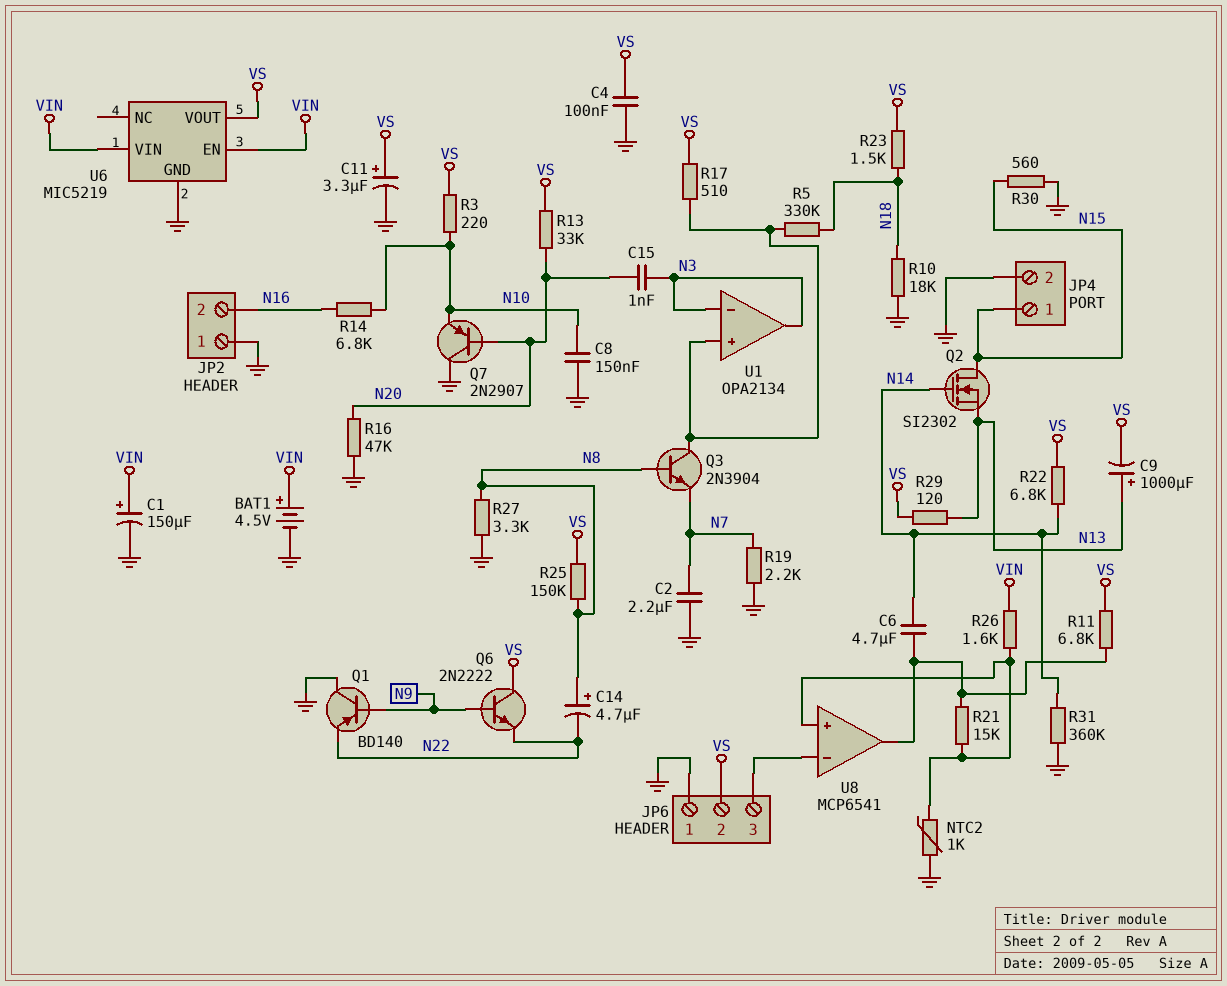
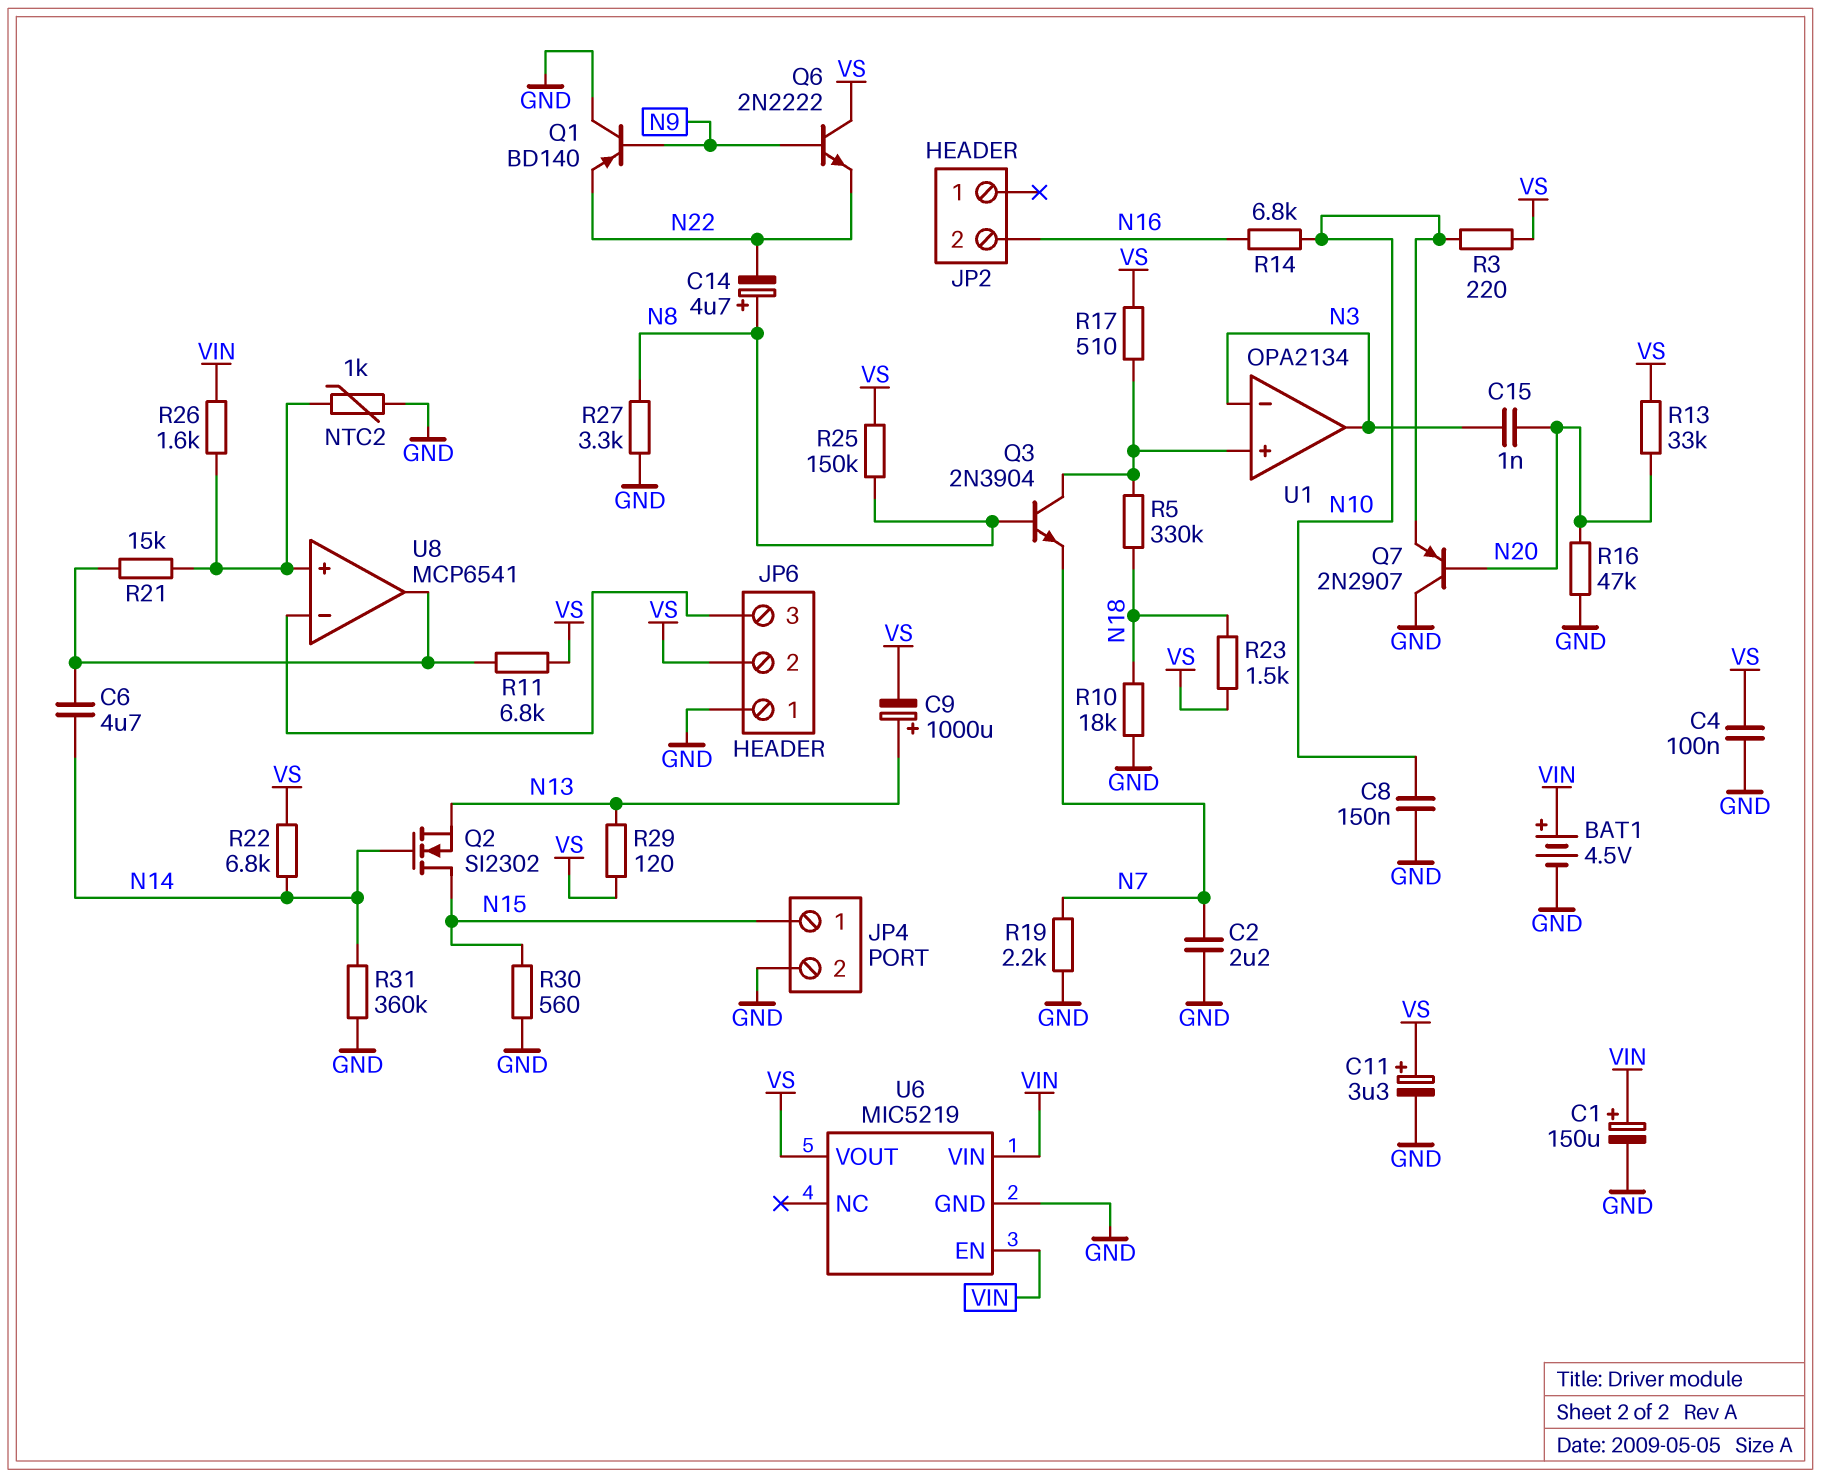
JP2 pin 1: GND -> none

